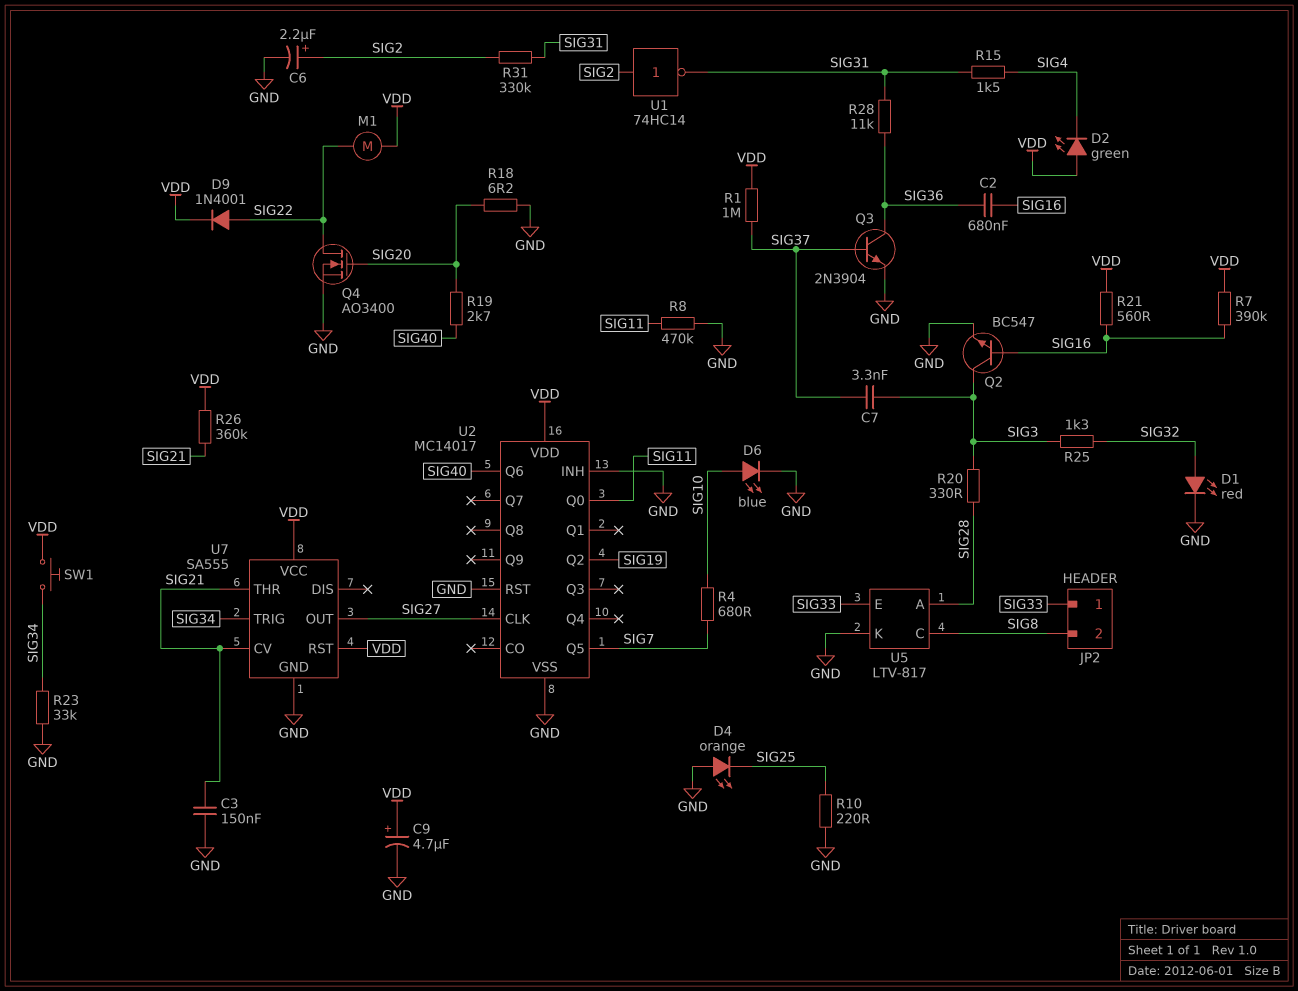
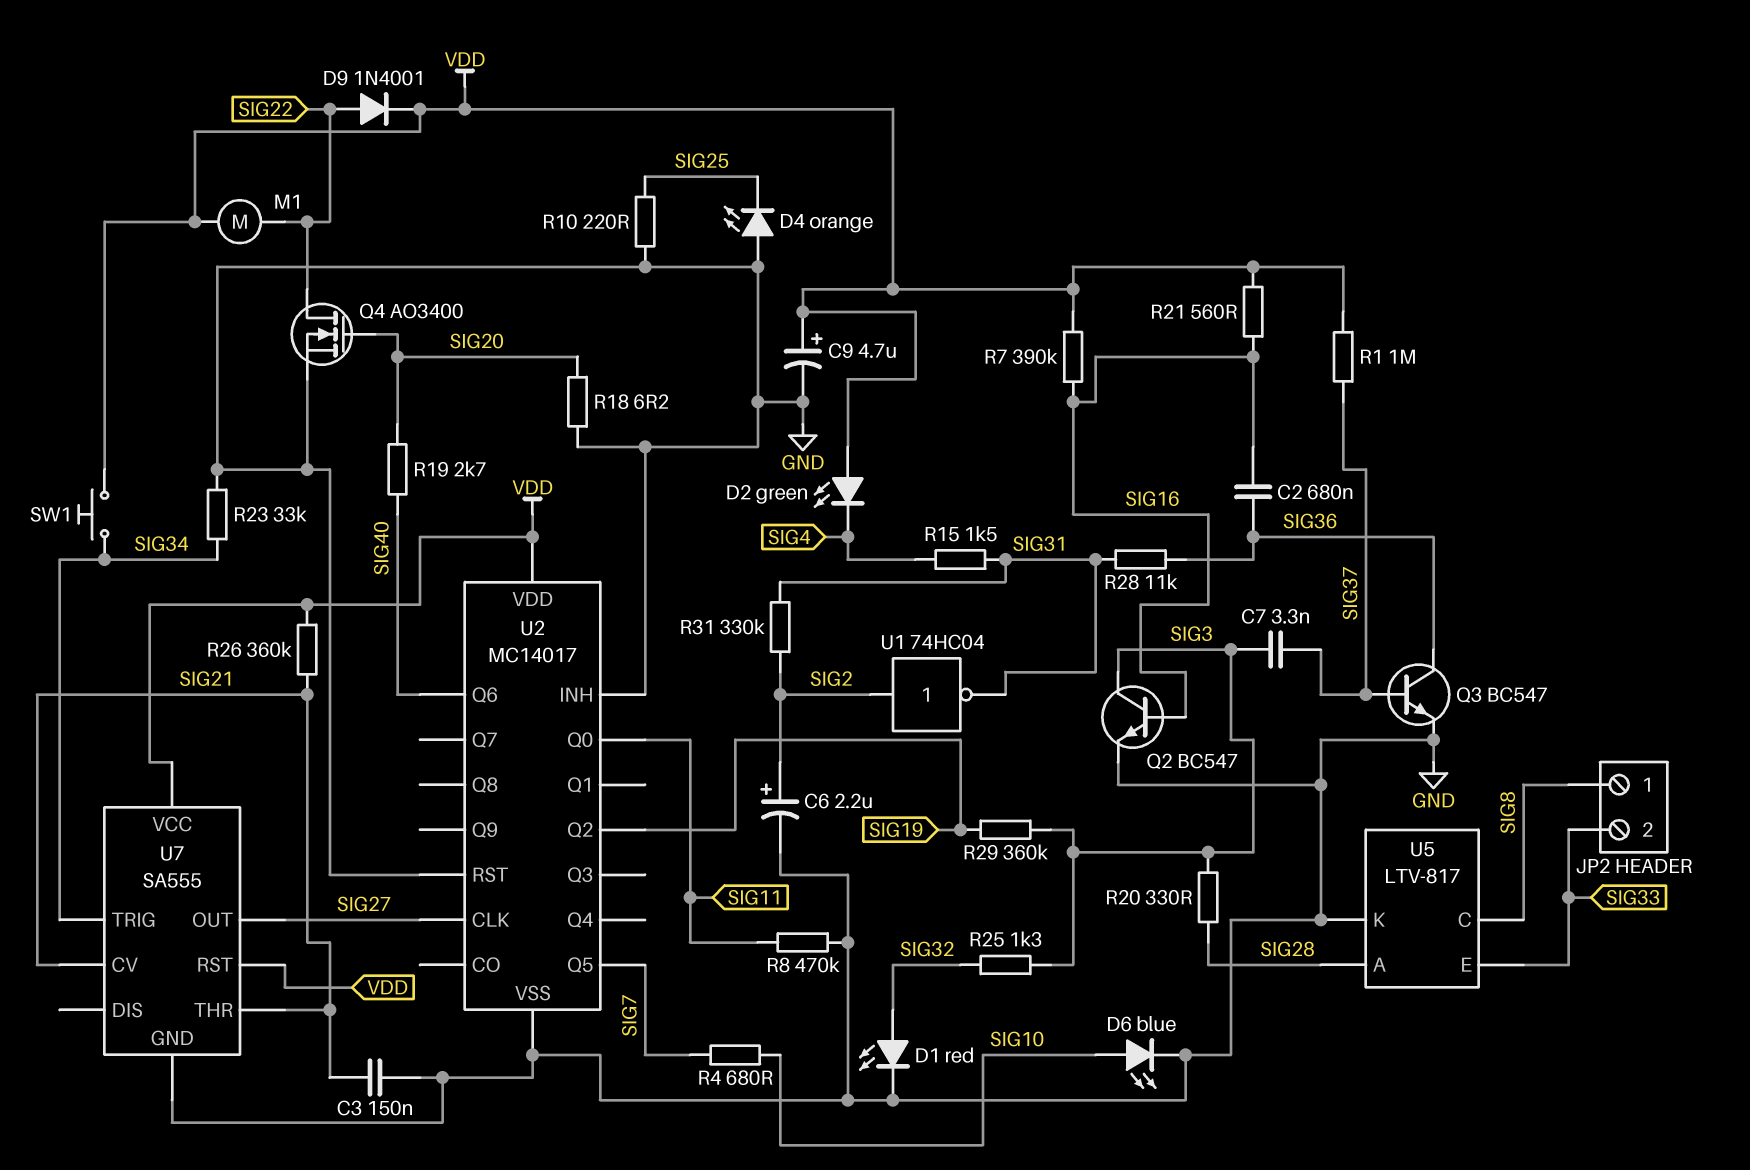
JP2 pin 1: SIG33 -> SIG8
JP2 pin 2: SIG8 -> SIG33
Q3: NPN 2N3904 (B SIG37, C SIG36, E GND) -> NPN BC547 (B SIG37, C SIG36, E GND)
R29: none -> 360k (SIG3, SIG19)
U1: NOT 74HC14 (in SIG2, out SIG31) -> NOT 74HC04 (in SIG2, out SIG31)

